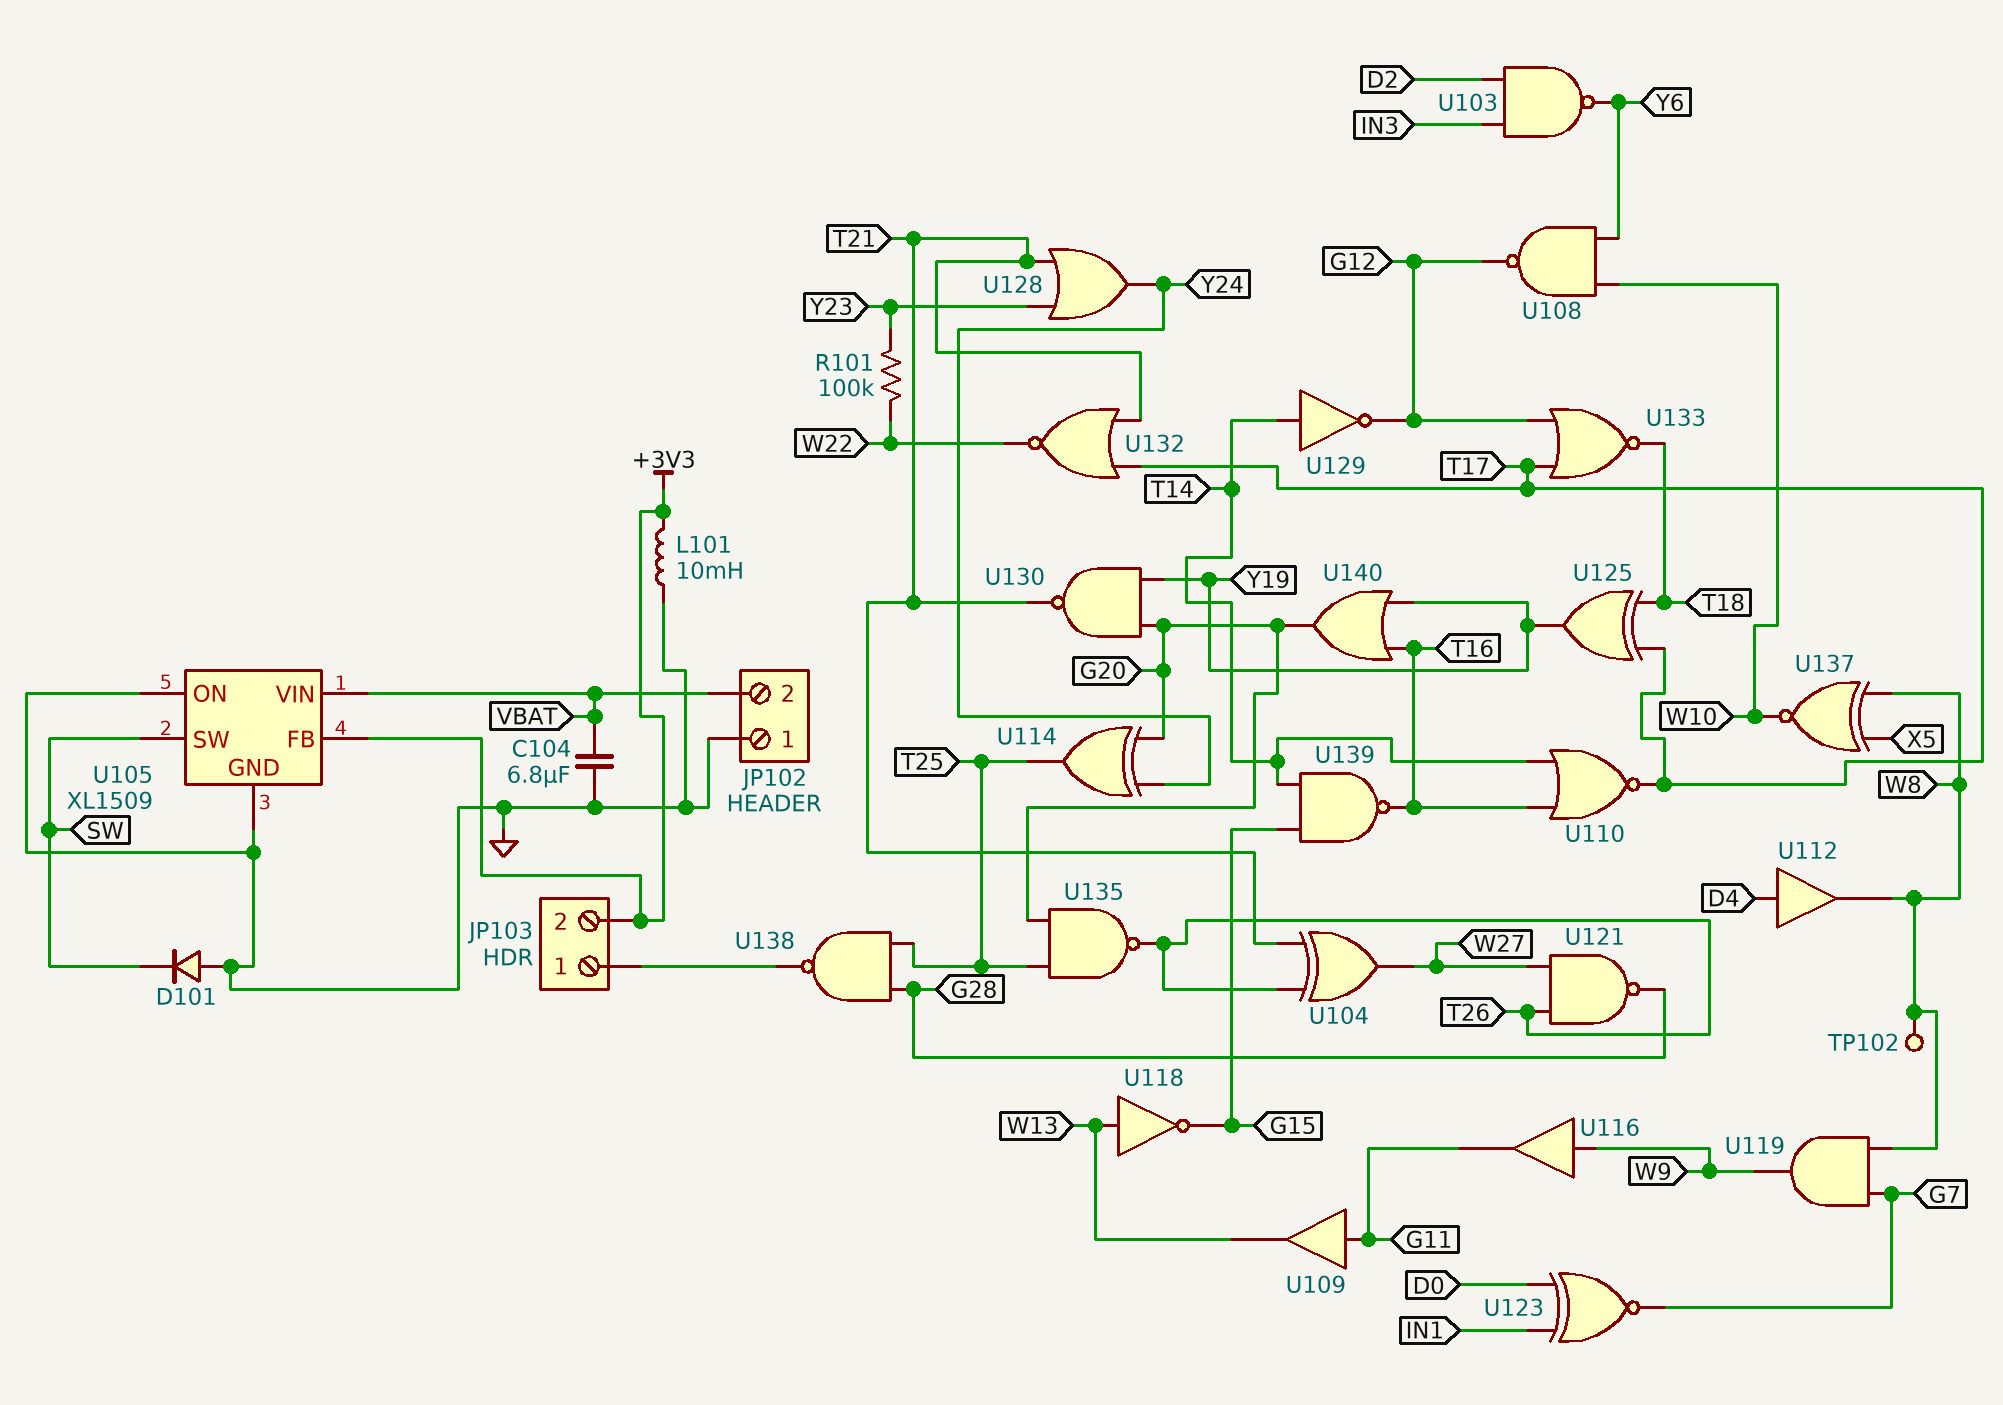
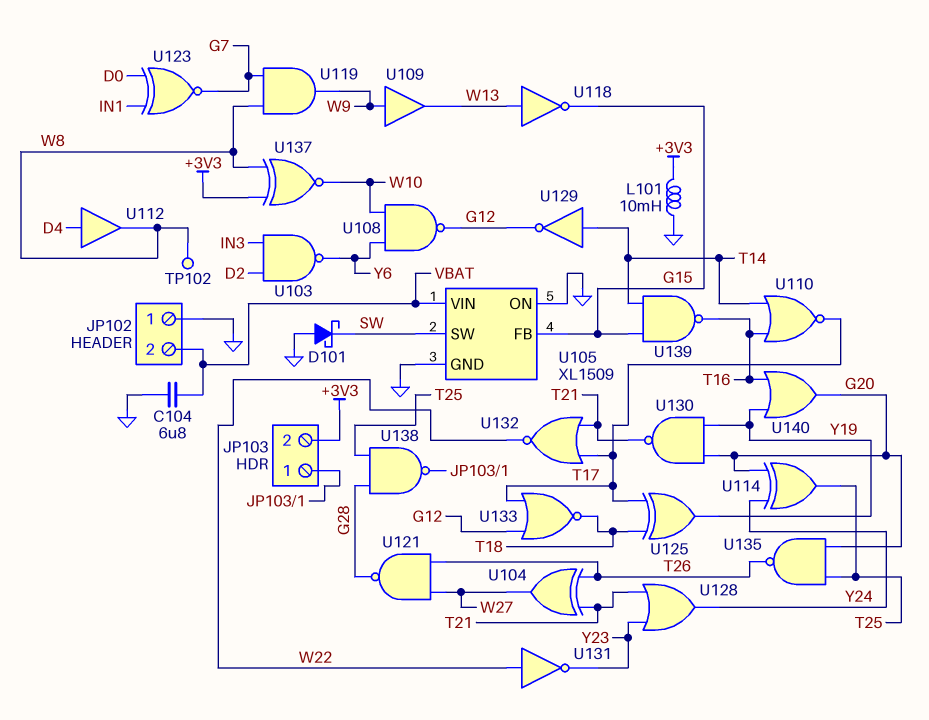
D101: diode (A GND, K SW) -> schottky (A GND, K SW)
R101: 100k (W22, Y23) -> none
U105 pin FB: +3V3 -> G15
U109: buffer (in G11, out W13) -> buffer (in W9, out W13)
U116: buffer (in W9, out G11) -> none
U131: none -> NOT (in W22, out Y23)
U137: XNOR (in W8, in X5, out W10) -> XNOR (in +3V3, in W8, out W10)

